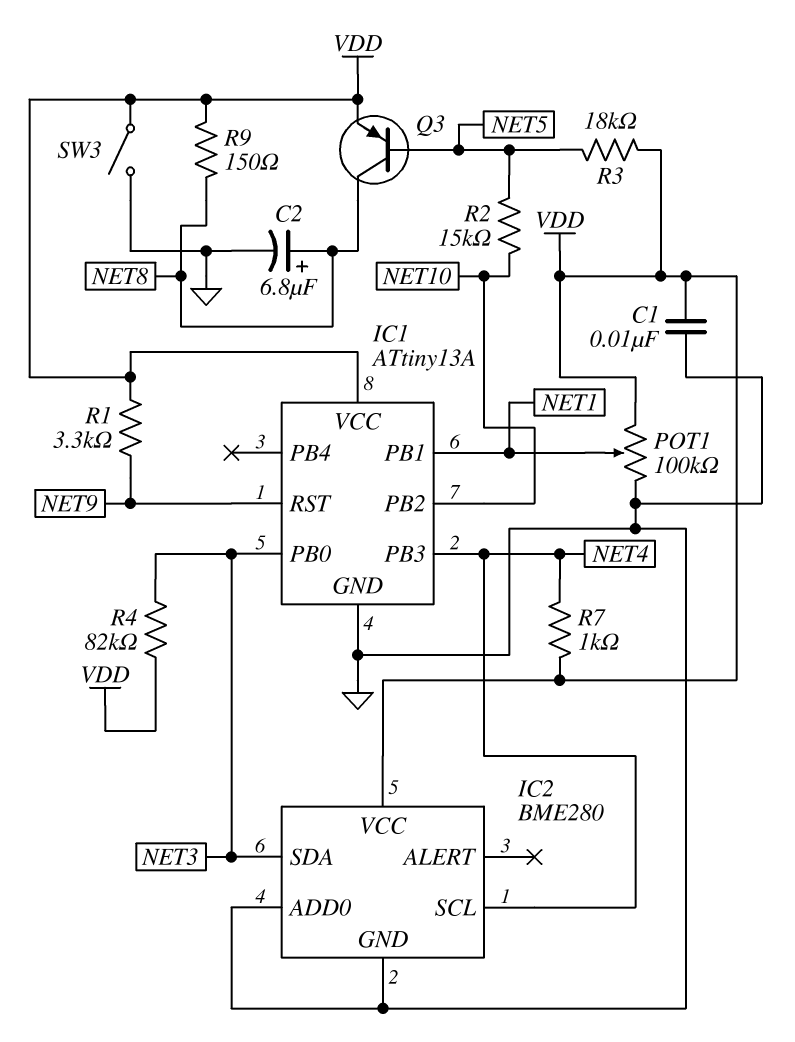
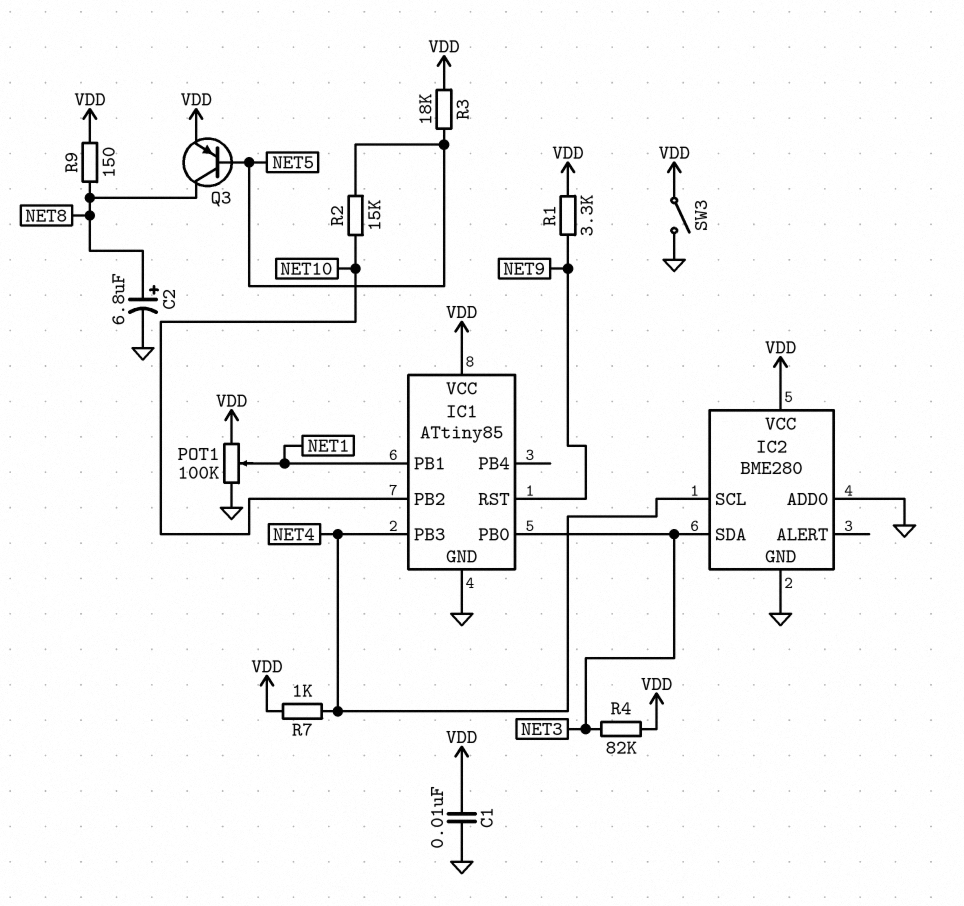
IC1: ATtiny13A -> ATtiny85

